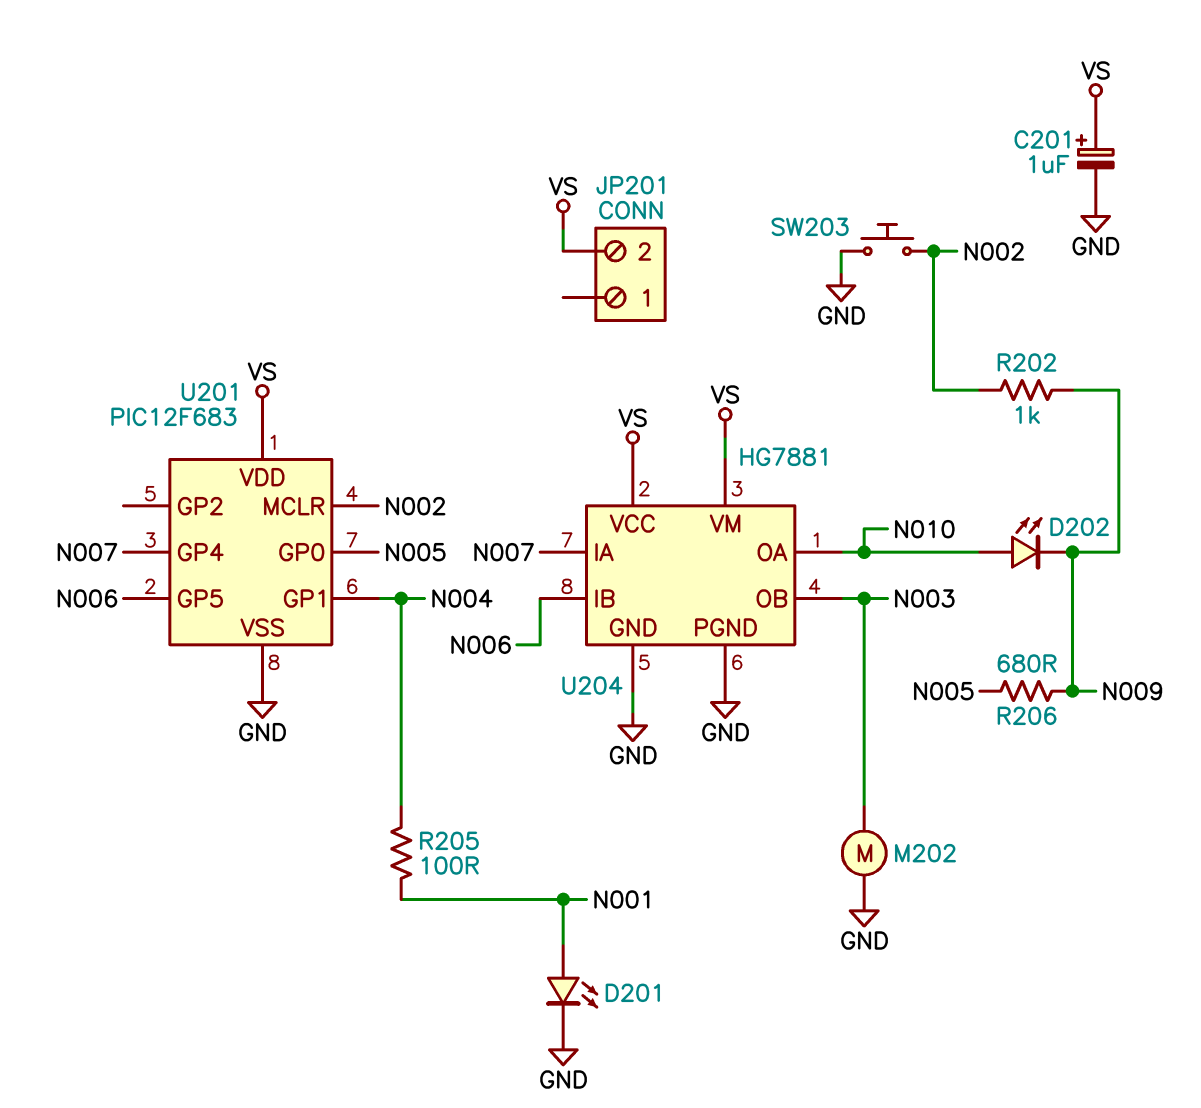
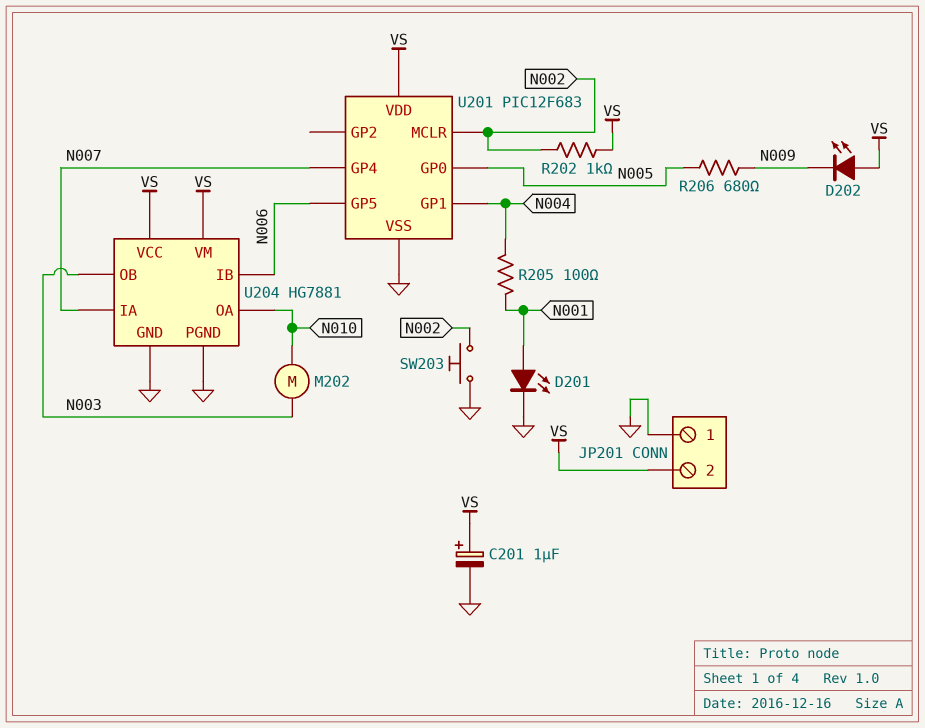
D202: LED (A N010, K N009) -> LED (A VS, K N009)
JP201 pin 1: none -> GND
M202: motor (GND, N003) -> motor (N003, N010)
R202: 1k (N002, N009) -> 1k (N002, VS)

